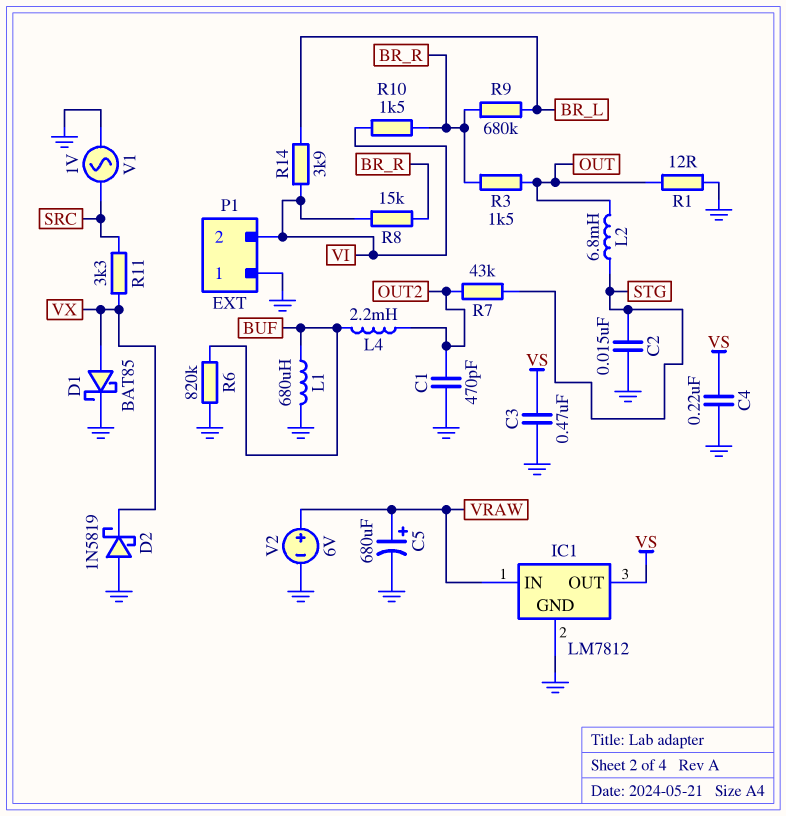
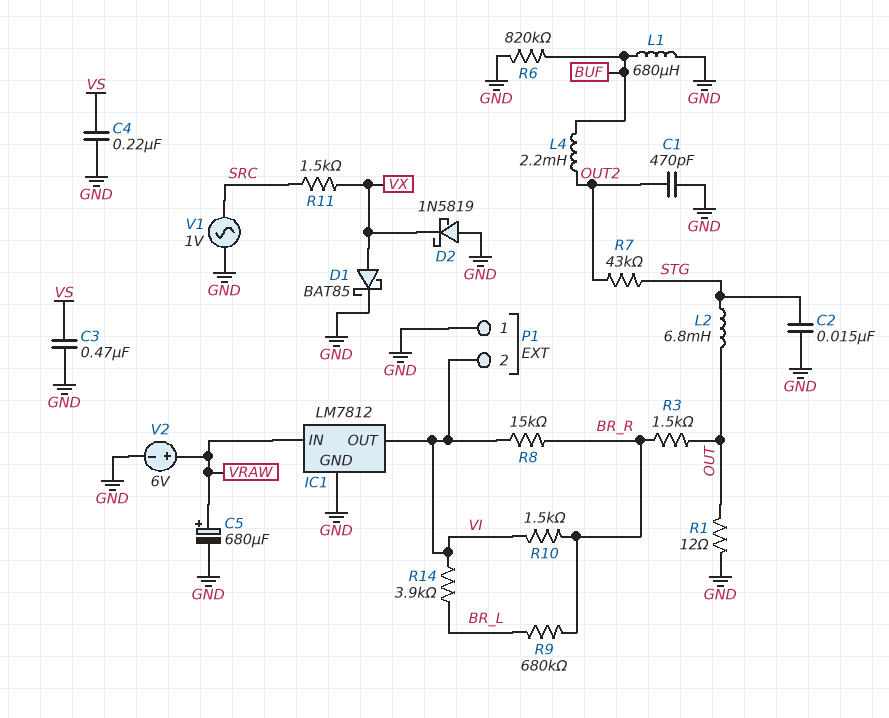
IC1 pin OUT: VS -> VI
R11: 3.3k (SRC, VX) -> 1.5k (SRC, VX)

